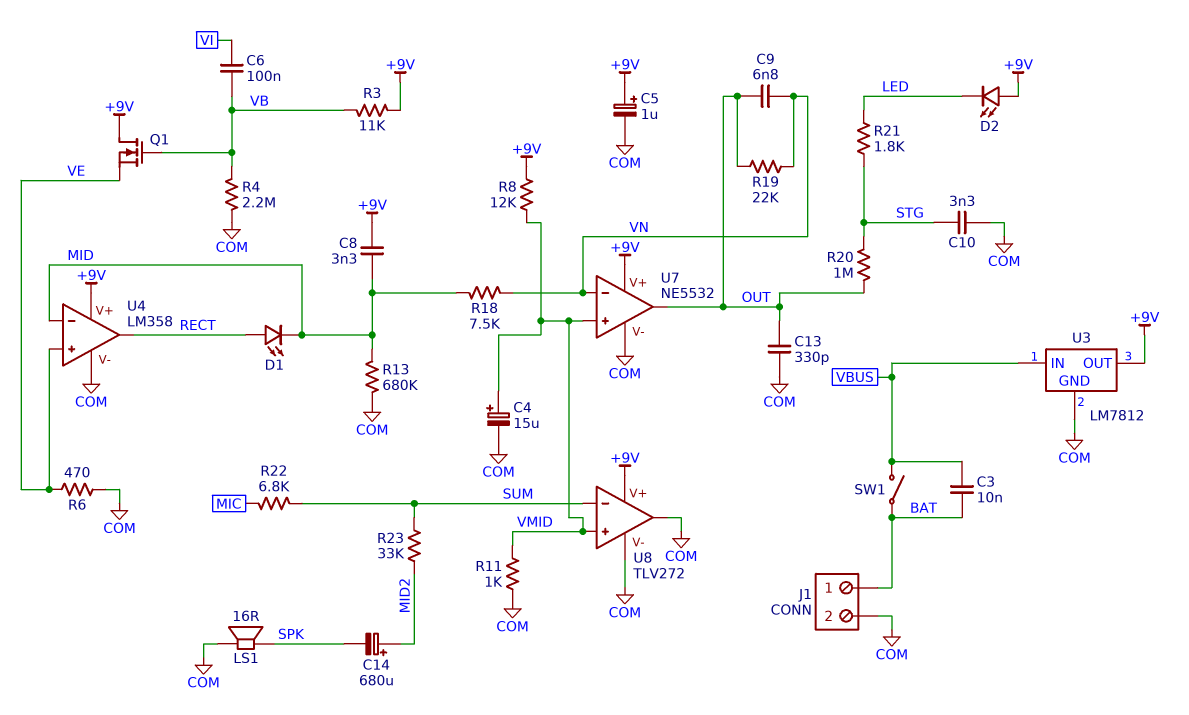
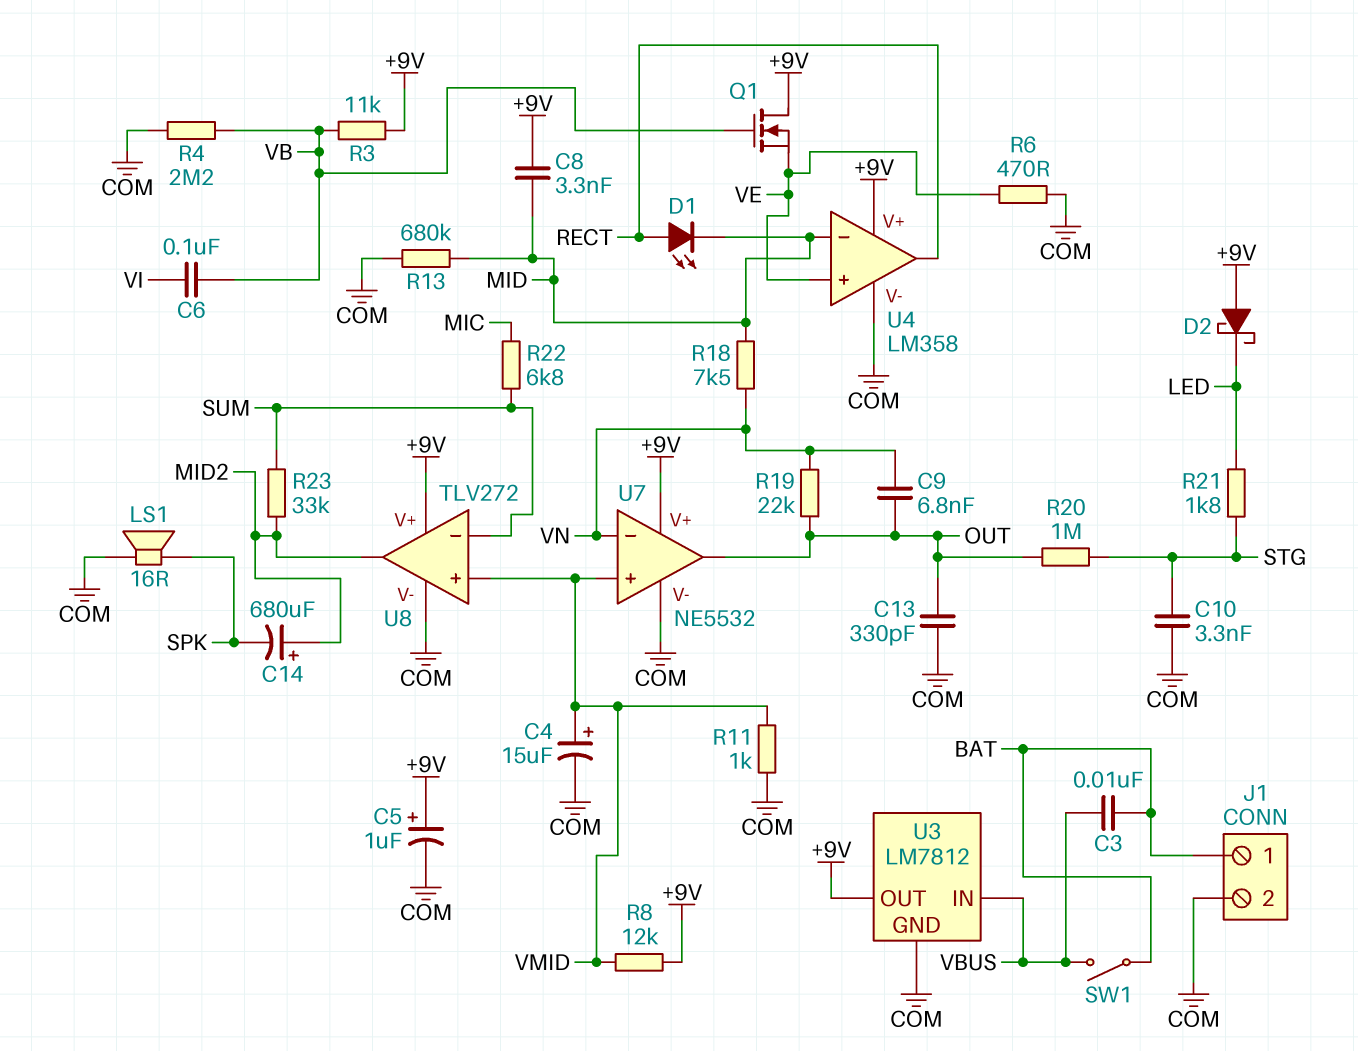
D2: LED (A +9V, K LED) -> schottky (A +9V, K LED)
U8 pin out: COM -> MID2

